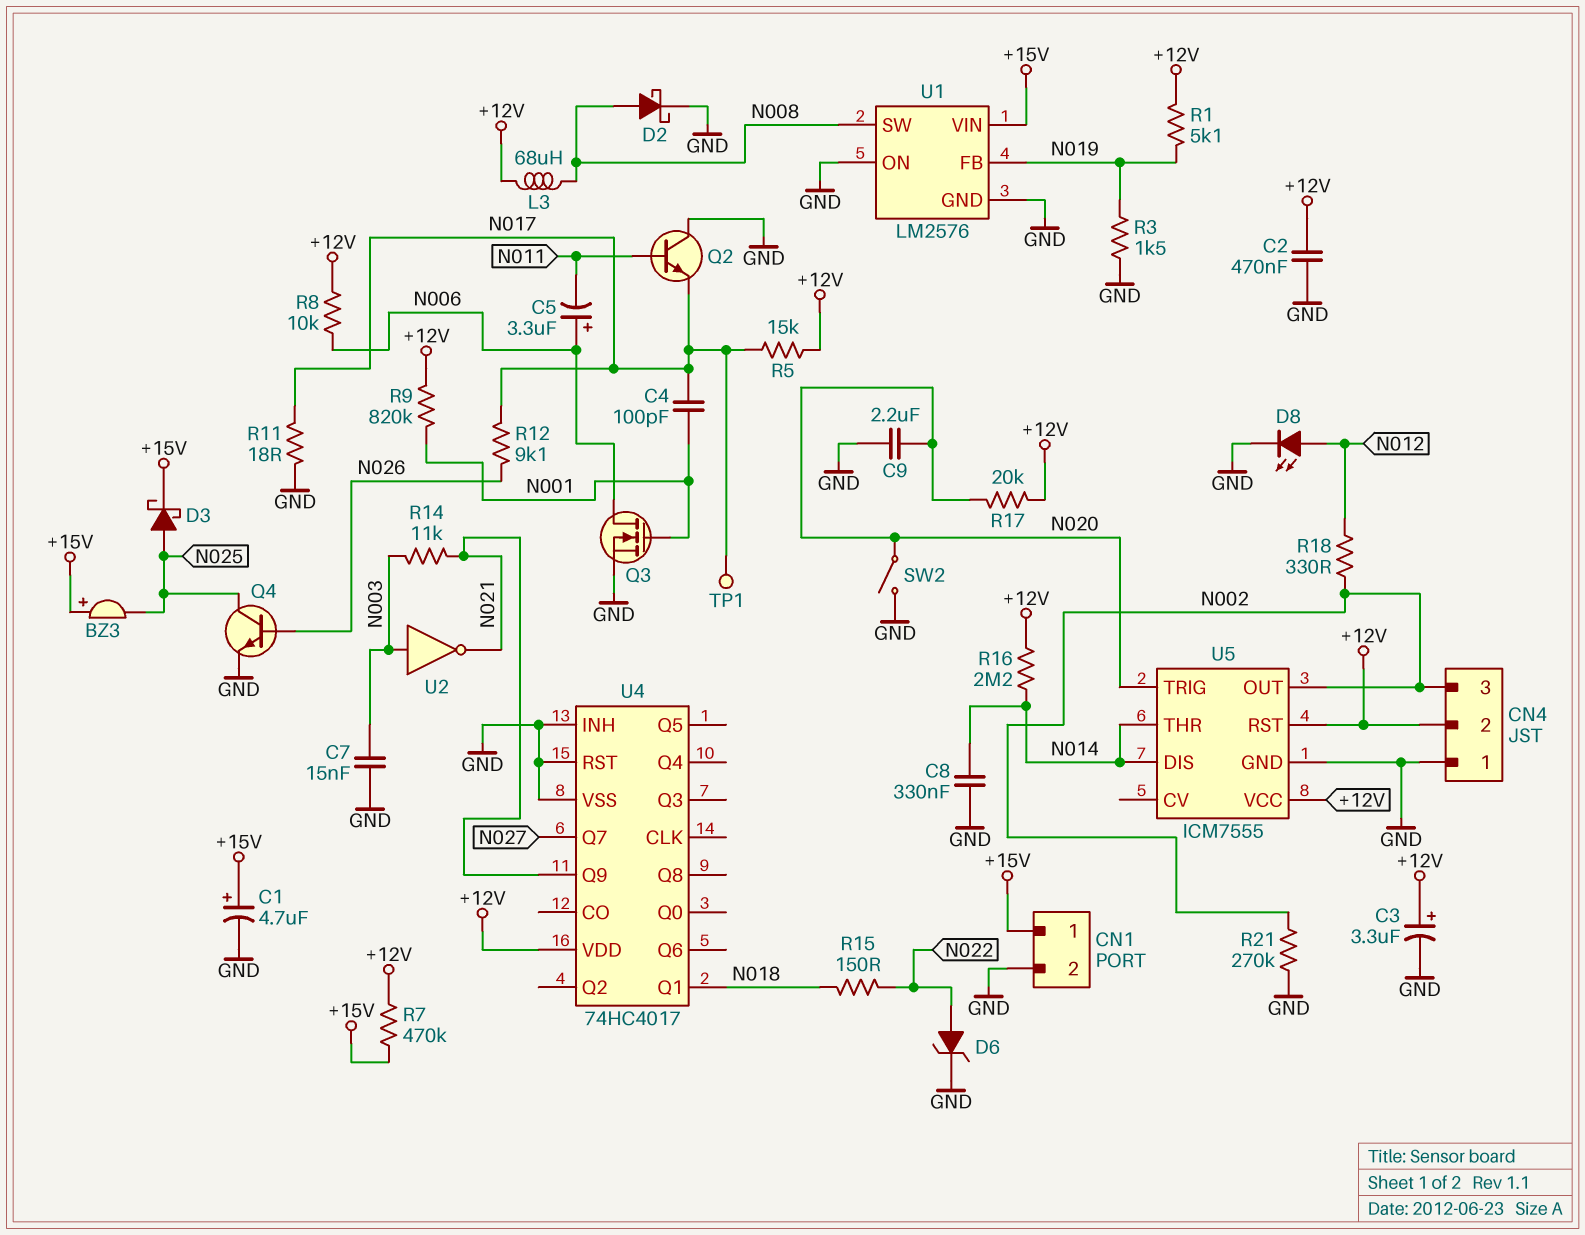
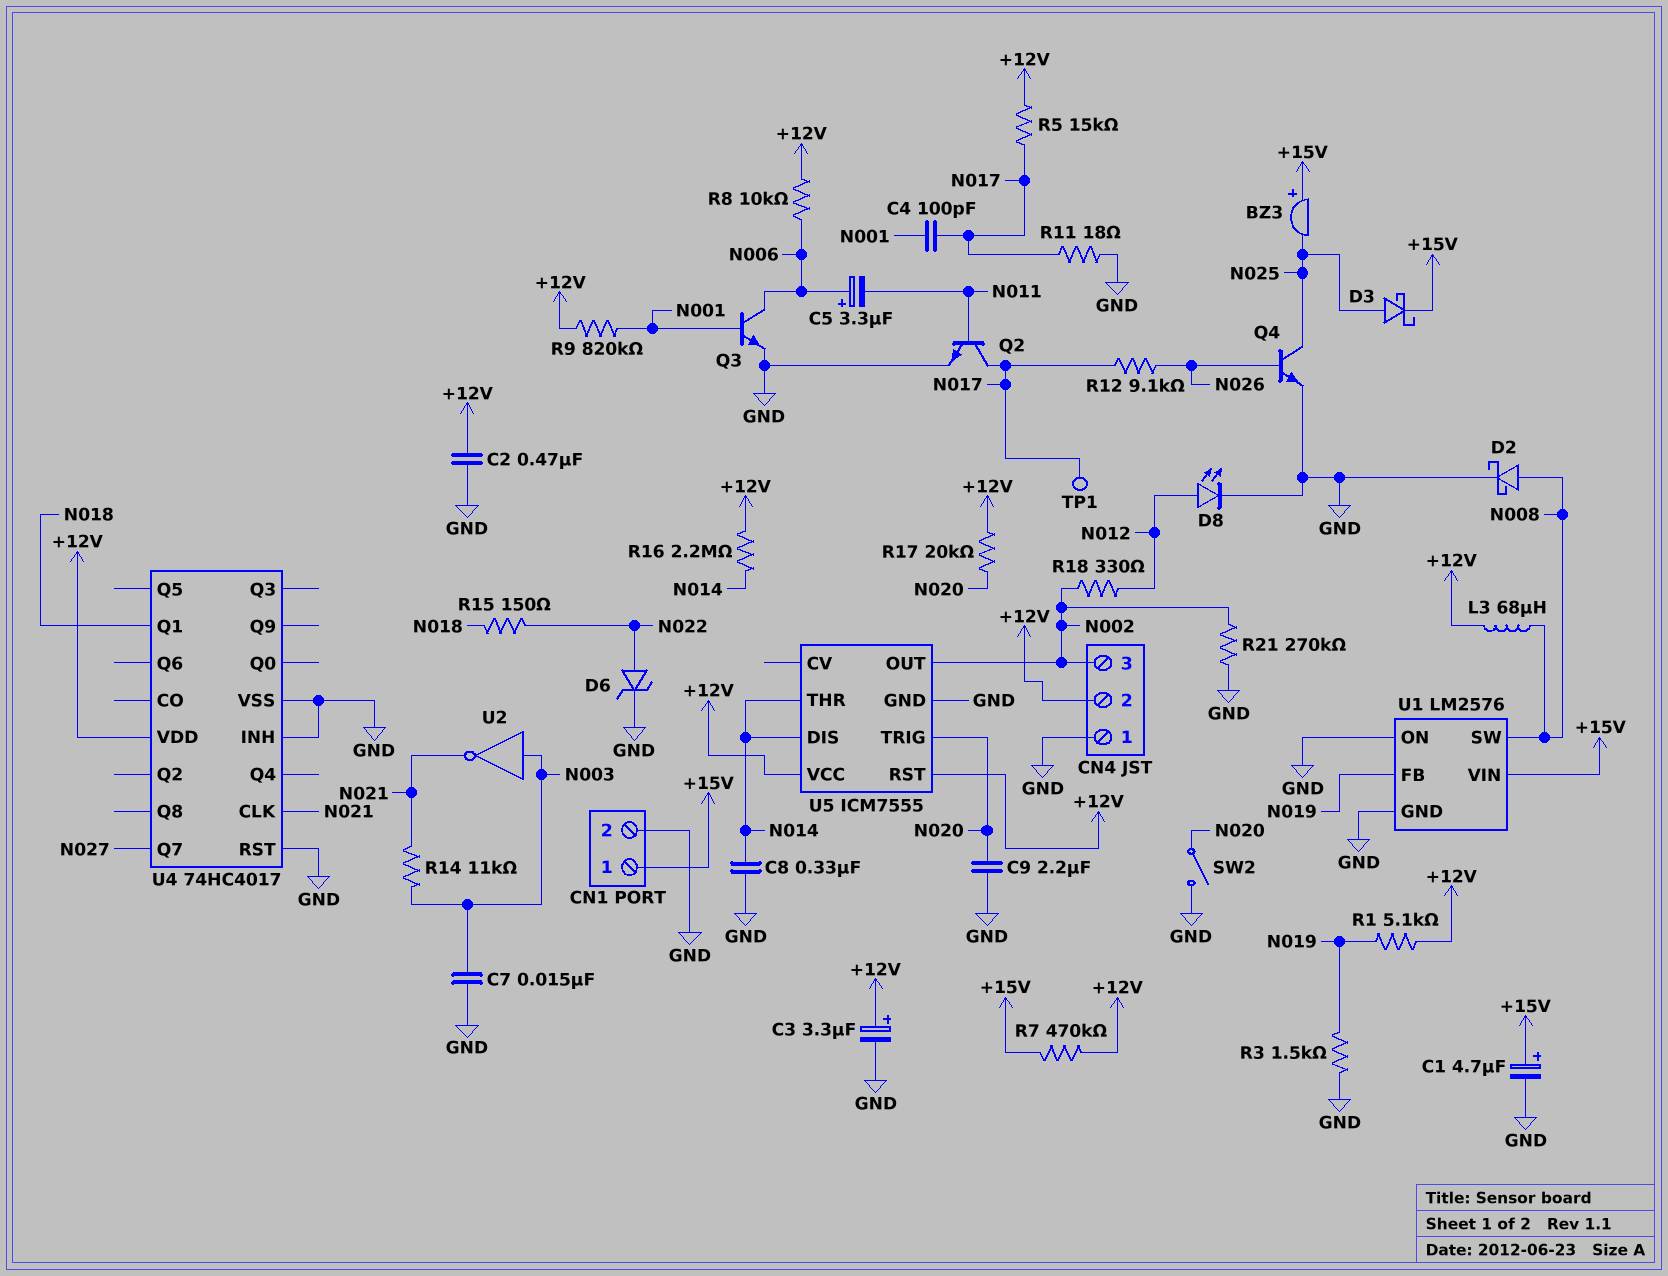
Q2: NPN (B N011, C GND, E N017) -> NPN (B N011, C N017, E GND)
Q3: NMOS (G N001, D N006, S GND) -> NPN (B N001, C N006, E GND)
U4 pin CLK: none -> N021
U4 pin Q9: N021 -> none

